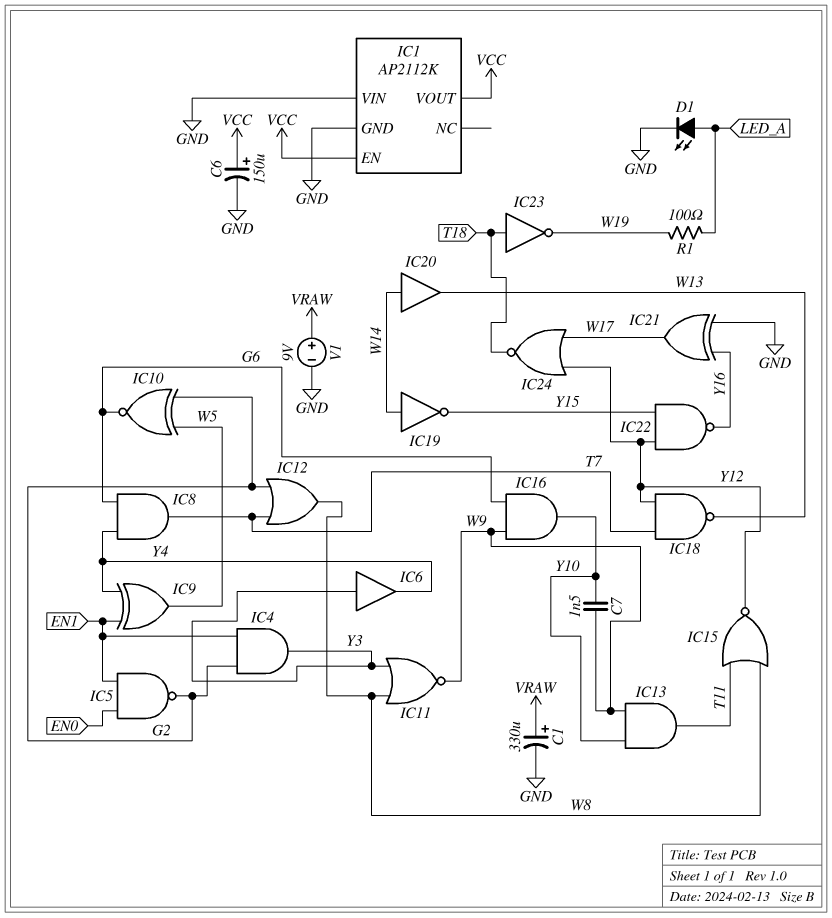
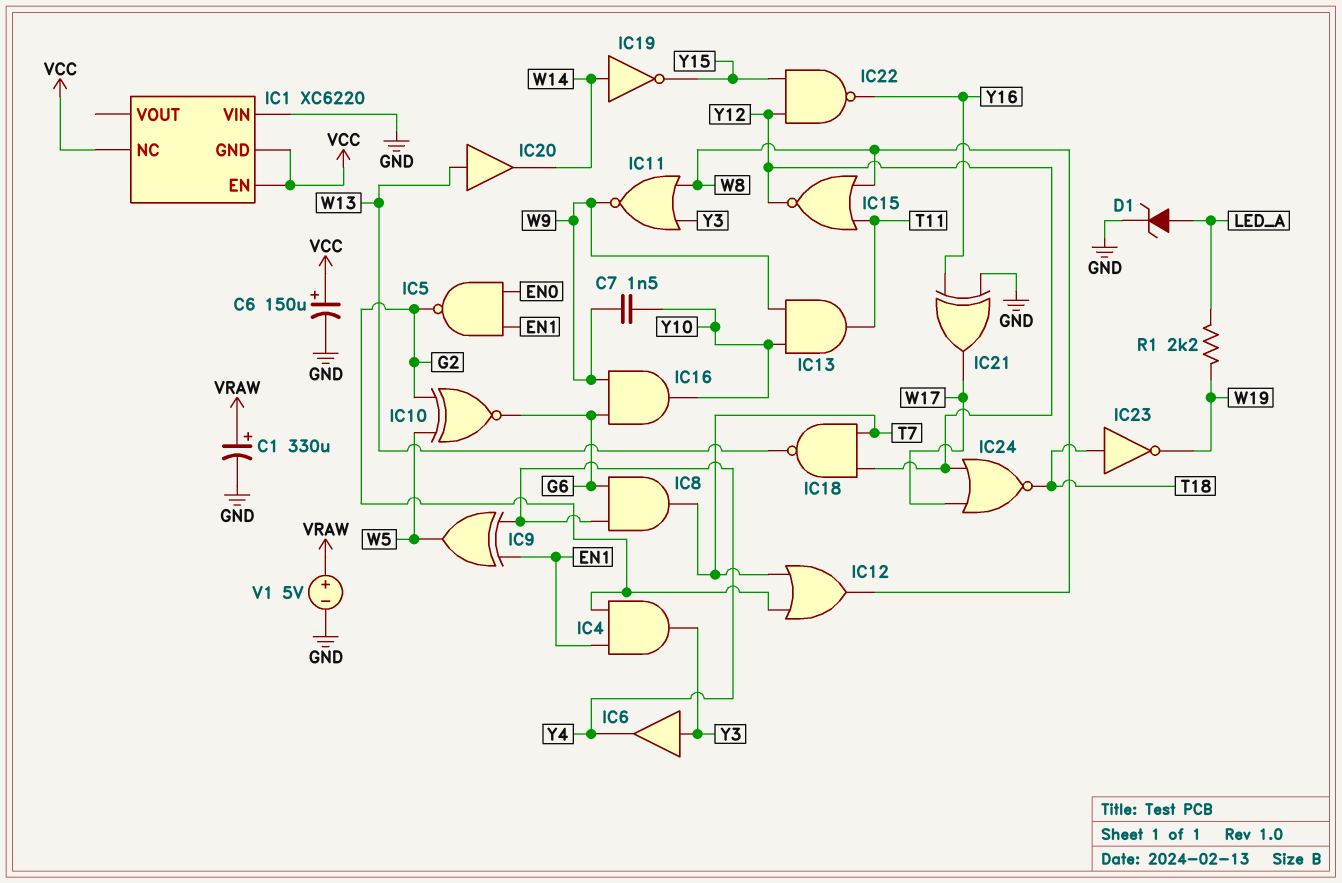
D1: LED (A LED_A, K GND) -> zener (A LED_A, K GND)
IC1: AP2112K -> XC6220
IC1 pin GND: GND -> VCC
IC1 pin NC: none -> VCC
IC1 pin VOUT: VCC -> none
IC20: buffer (in W14, out W13) -> buffer (in W13, out W14)
R1: 100 (LED_A, W19) -> 2.2k (LED_A, W19)
V1: 9V (plus VRAW, minus GND) -> 5V (plus VRAW, minus GND)

